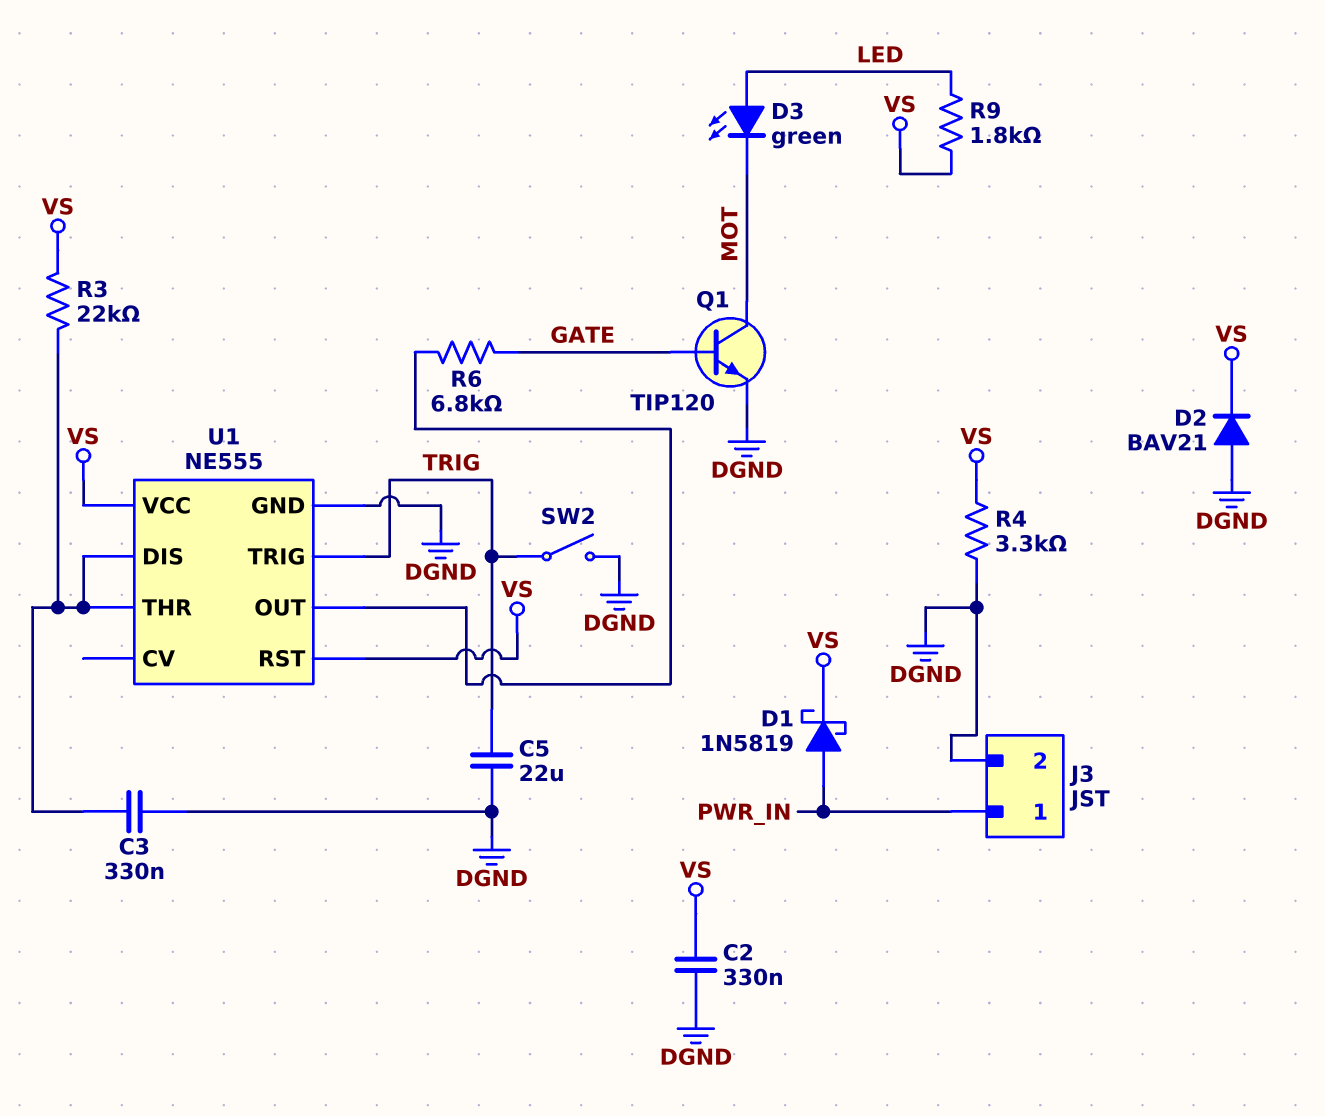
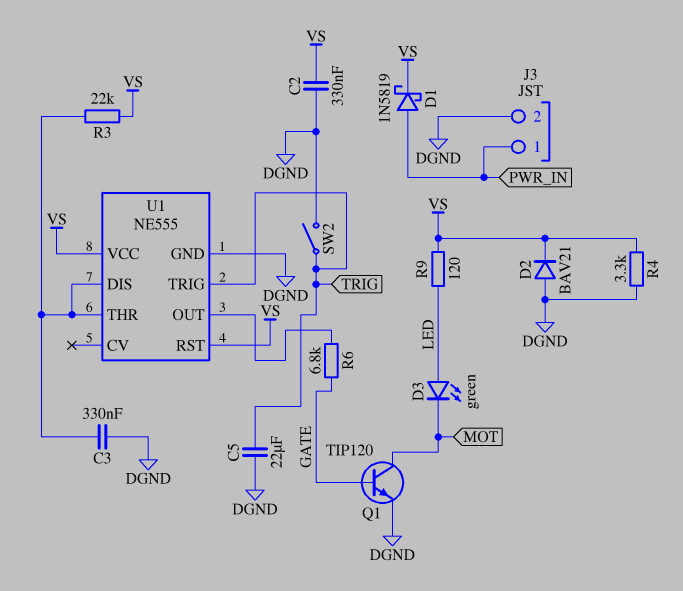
R9: 1.8k (LED, VS) -> 120 (LED, VS)

